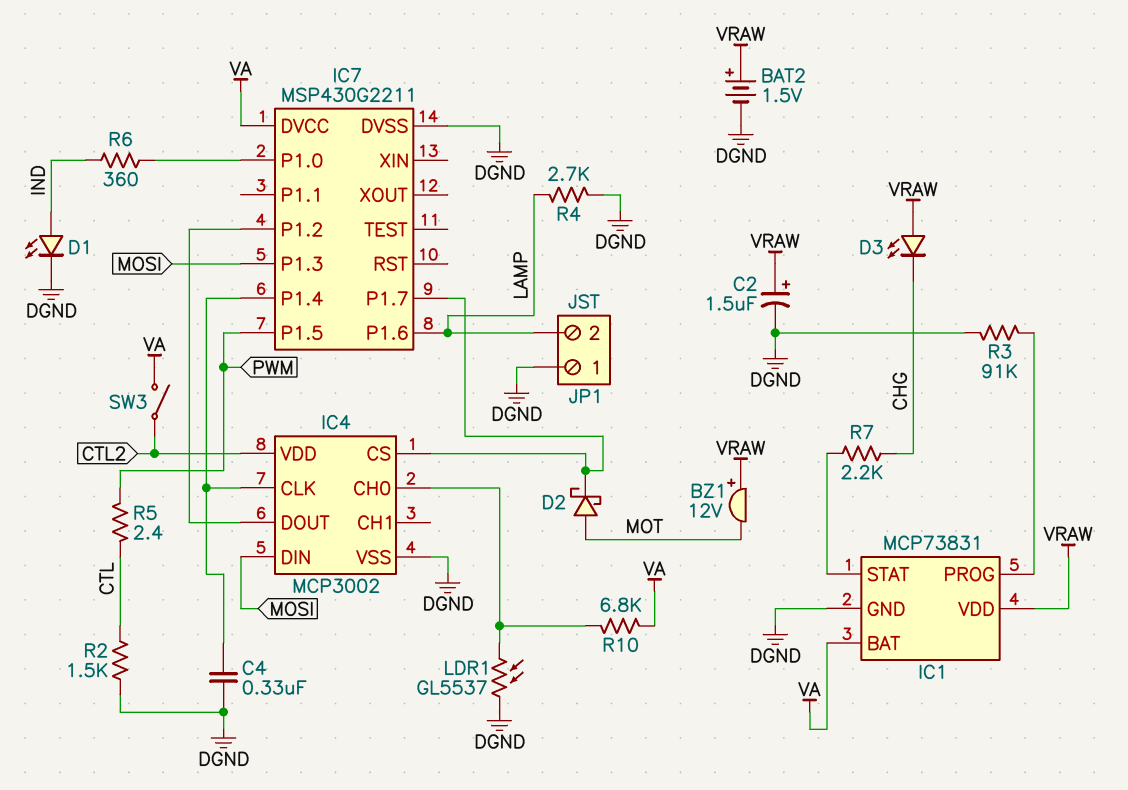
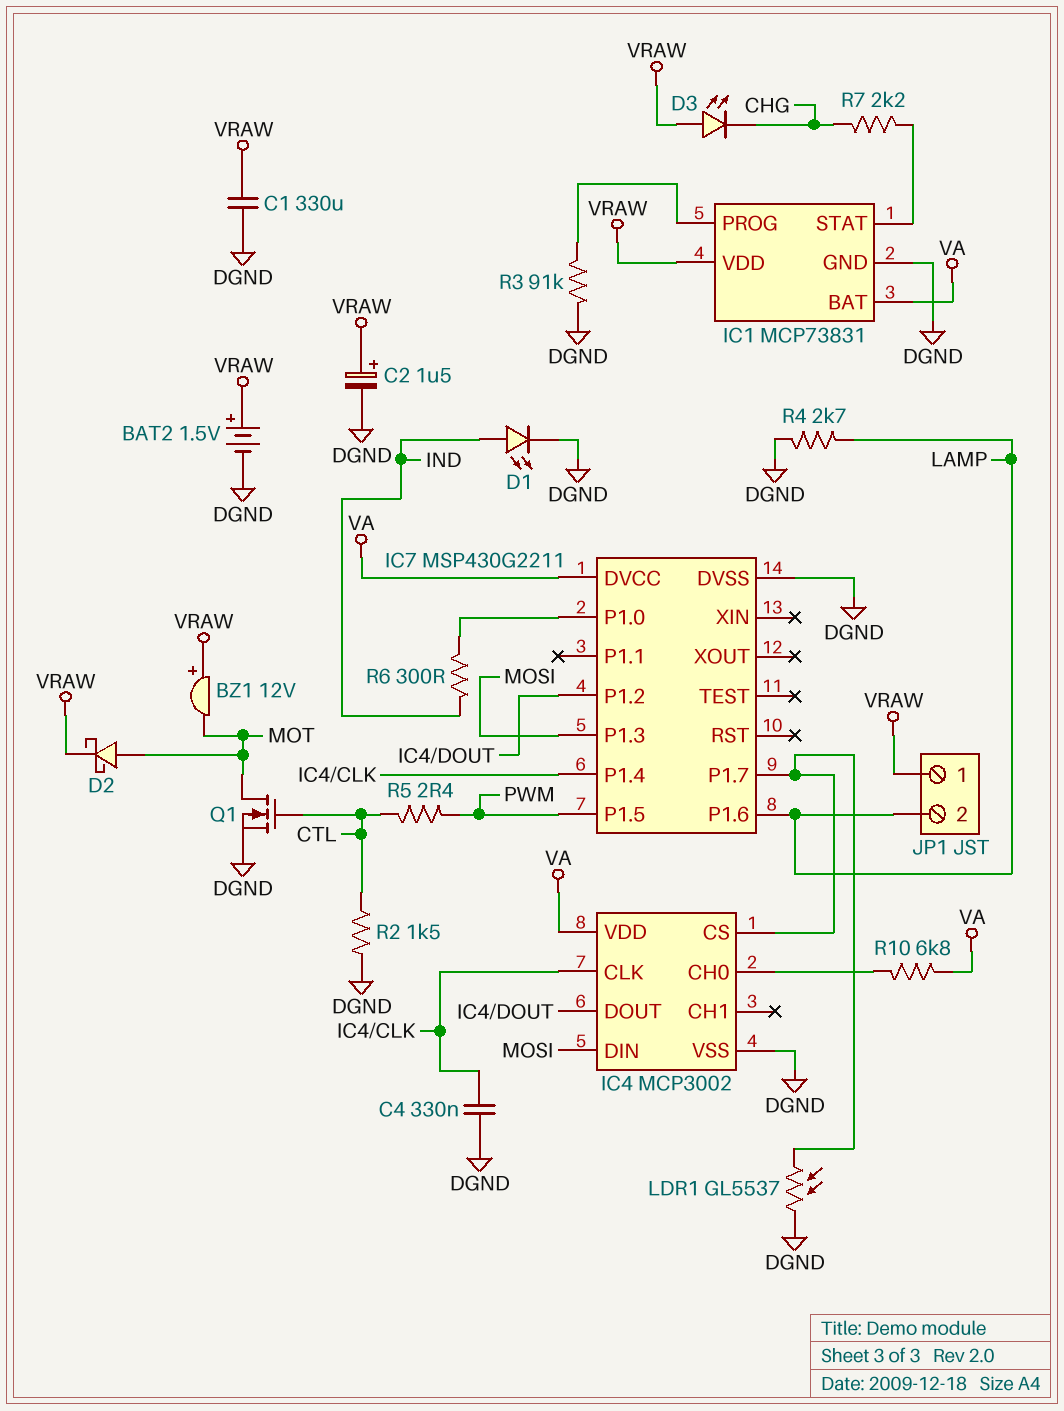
C1: none -> 330uF (DGND, VRAW)
D2: schottky (A MOT, K IC4/CS) -> schottky (A MOT, K VRAW)
IC4 pin VDD: CTL2 -> VA
JP1 pin 1: DGND -> VRAW
LDR1: GL5537 (DGND, IC4/CH0) -> GL5537 (DGND, IC4/CS)
Q1: none -> NMOS (G CTL, D MOT, S DGND)
R6: 360 (IC7/P1.0, IND) -> 300 (IC7/P1.0, IND)
SW3: switch (CTL2, VA) -> none

